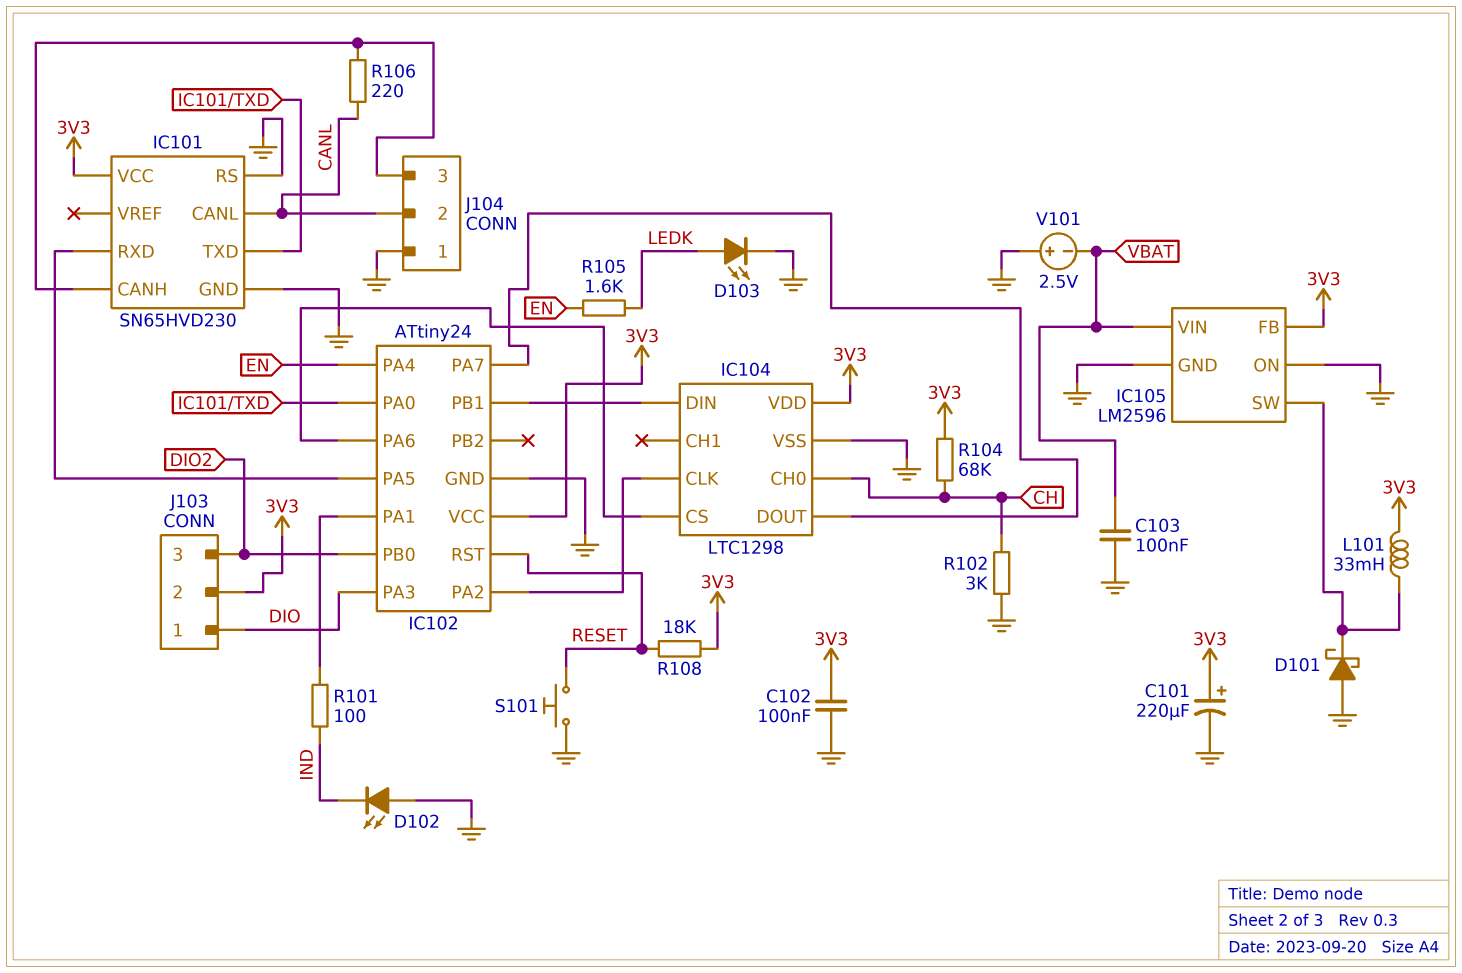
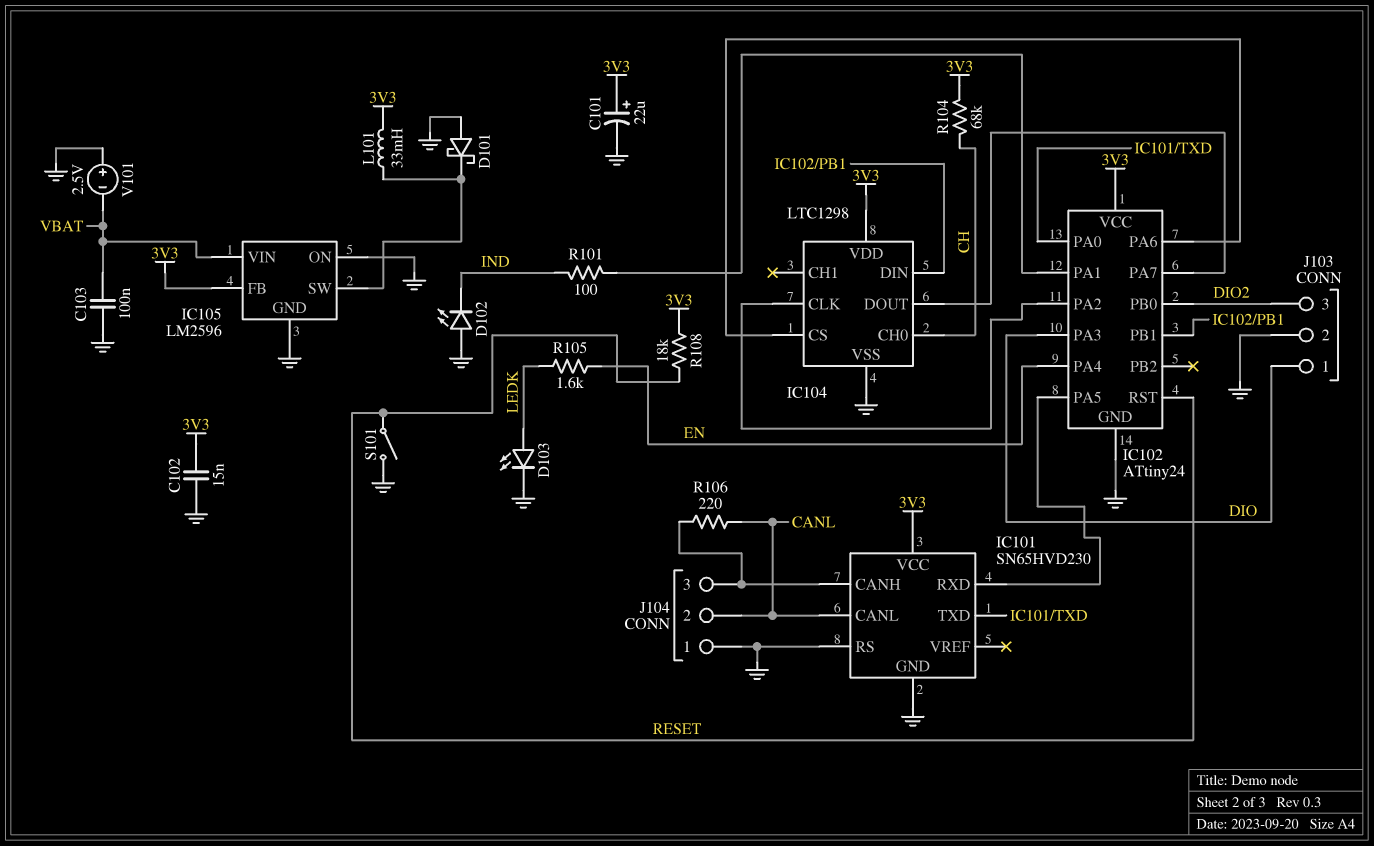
C101: 220uF (plus 3V3, minus GND) -> 22uF (plus 3V3, minus GND)
C102: 100nF (3V3, GND) -> 15nF (3V3, GND)
J103 pin 2: 3V3 -> GND
R102: 3k (CH, GND) -> none
S101: button (GND, RESET) -> switch (GND, RESET)

